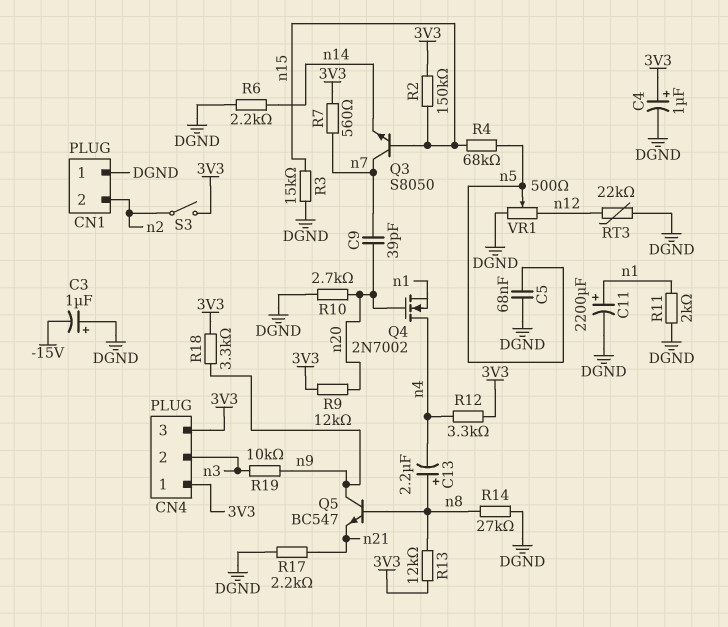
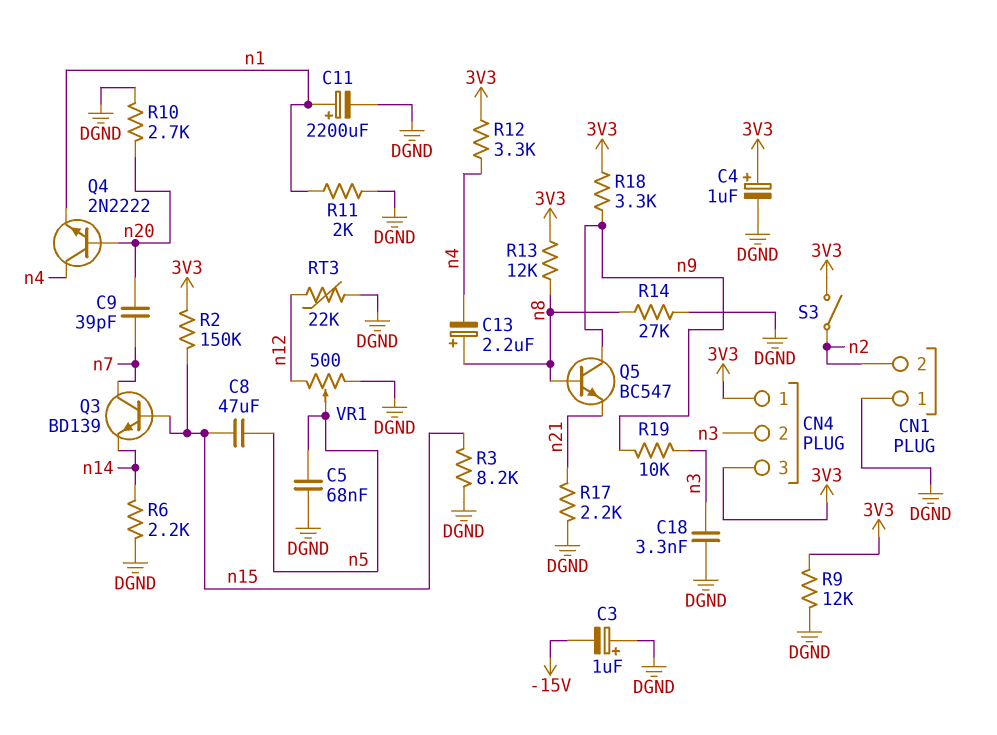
C8: none -> 47uF (n5, n15)
C18: none -> 3.3nF (DGND, n3)
Q3: NPN S8050 (B n15, C n7, E n14) -> NPN BD139 (B n15, C n7, E n14)
Q4: NMOS 2N7002 (G n20, D n4, S n1) -> NPN 2N2222 (B n20, C n4, E n1)
R3: 15k (DGND, n15) -> 8.2k (DGND, n15)
R4: 68k (n5, n15) -> none
R7: 560 (3V3, n7) -> none
R9: 12k (3V3, n20) -> 12k (3V3, DGND)

